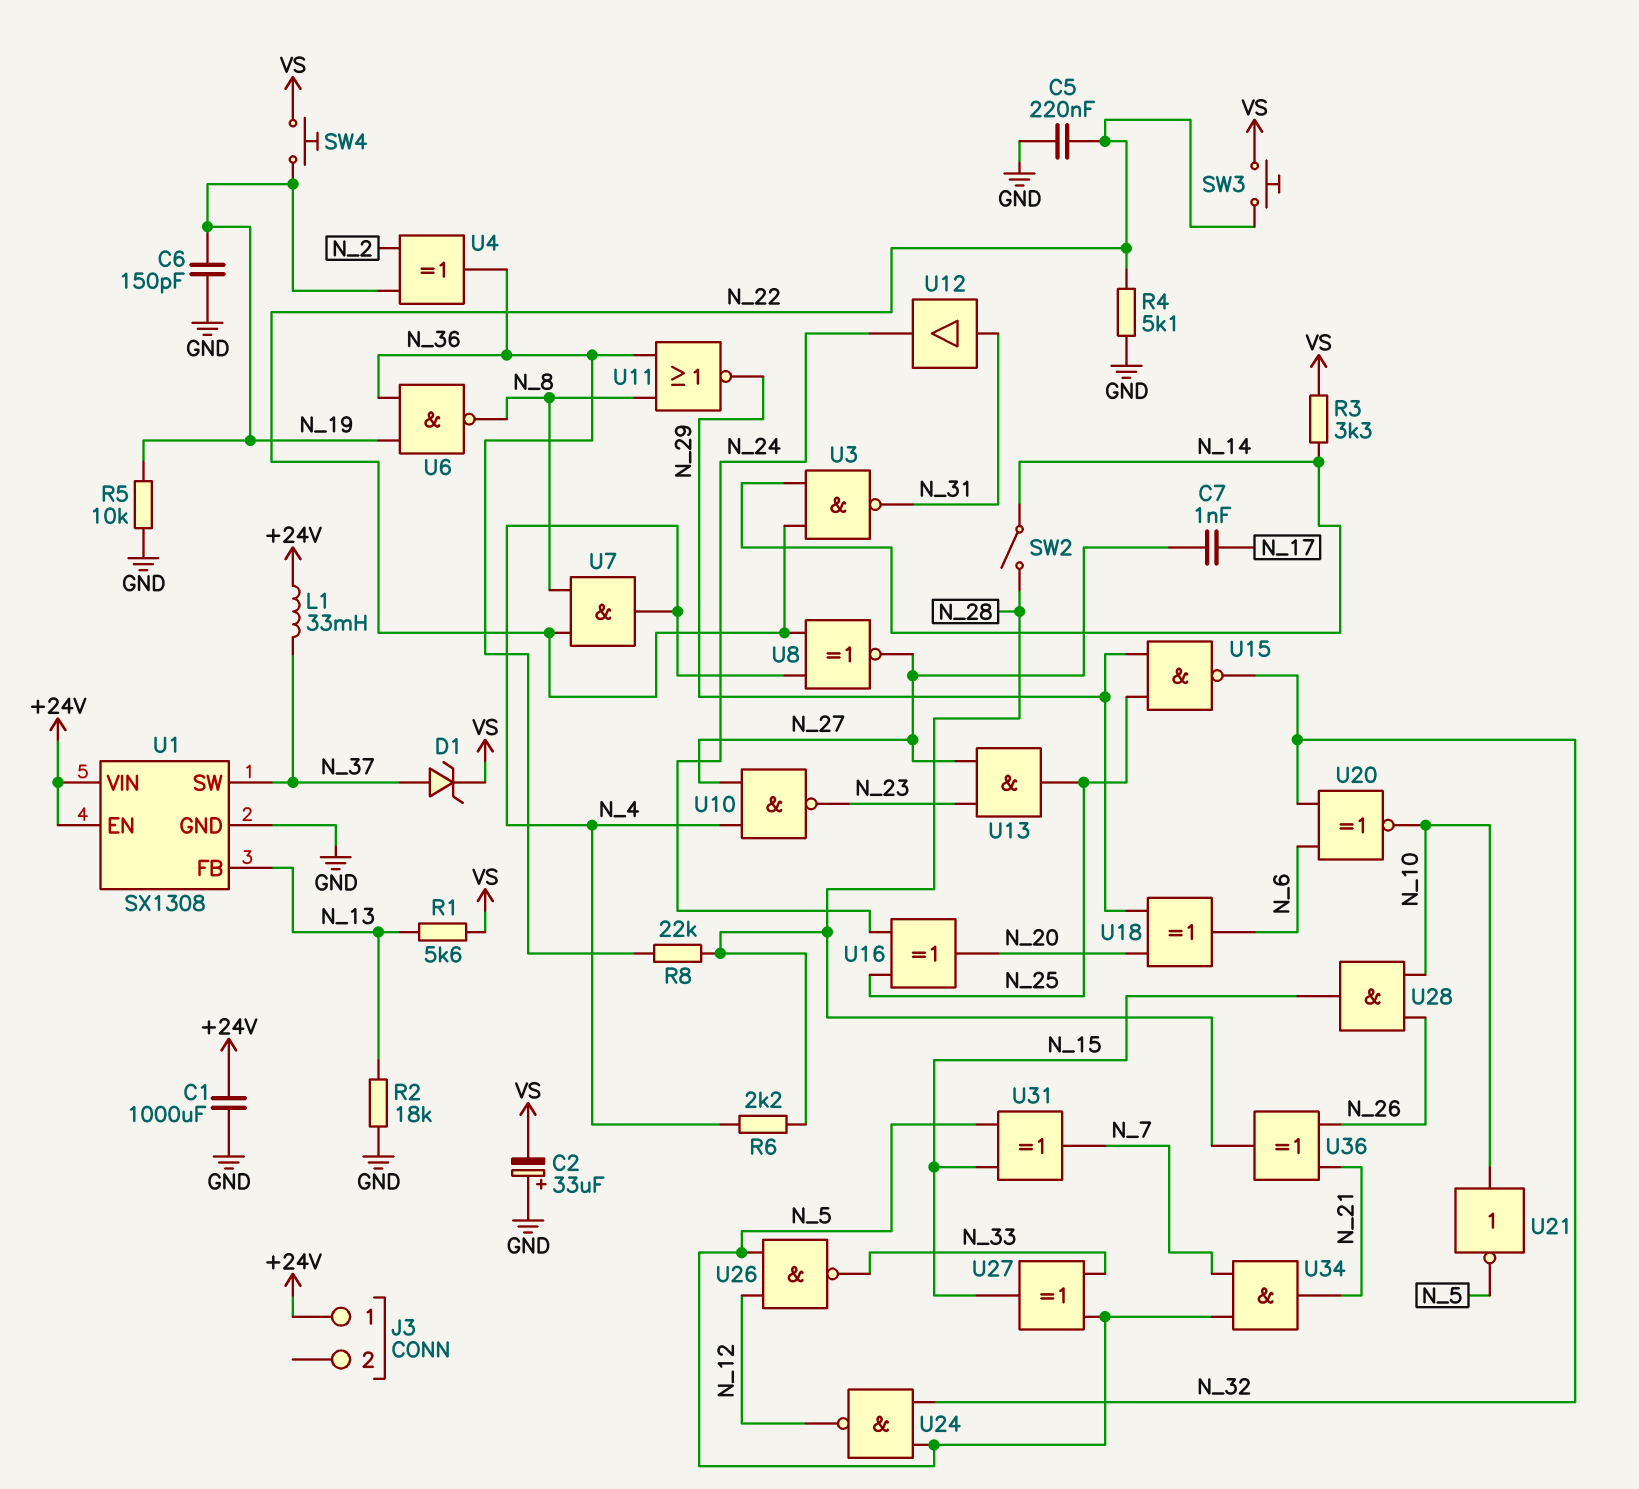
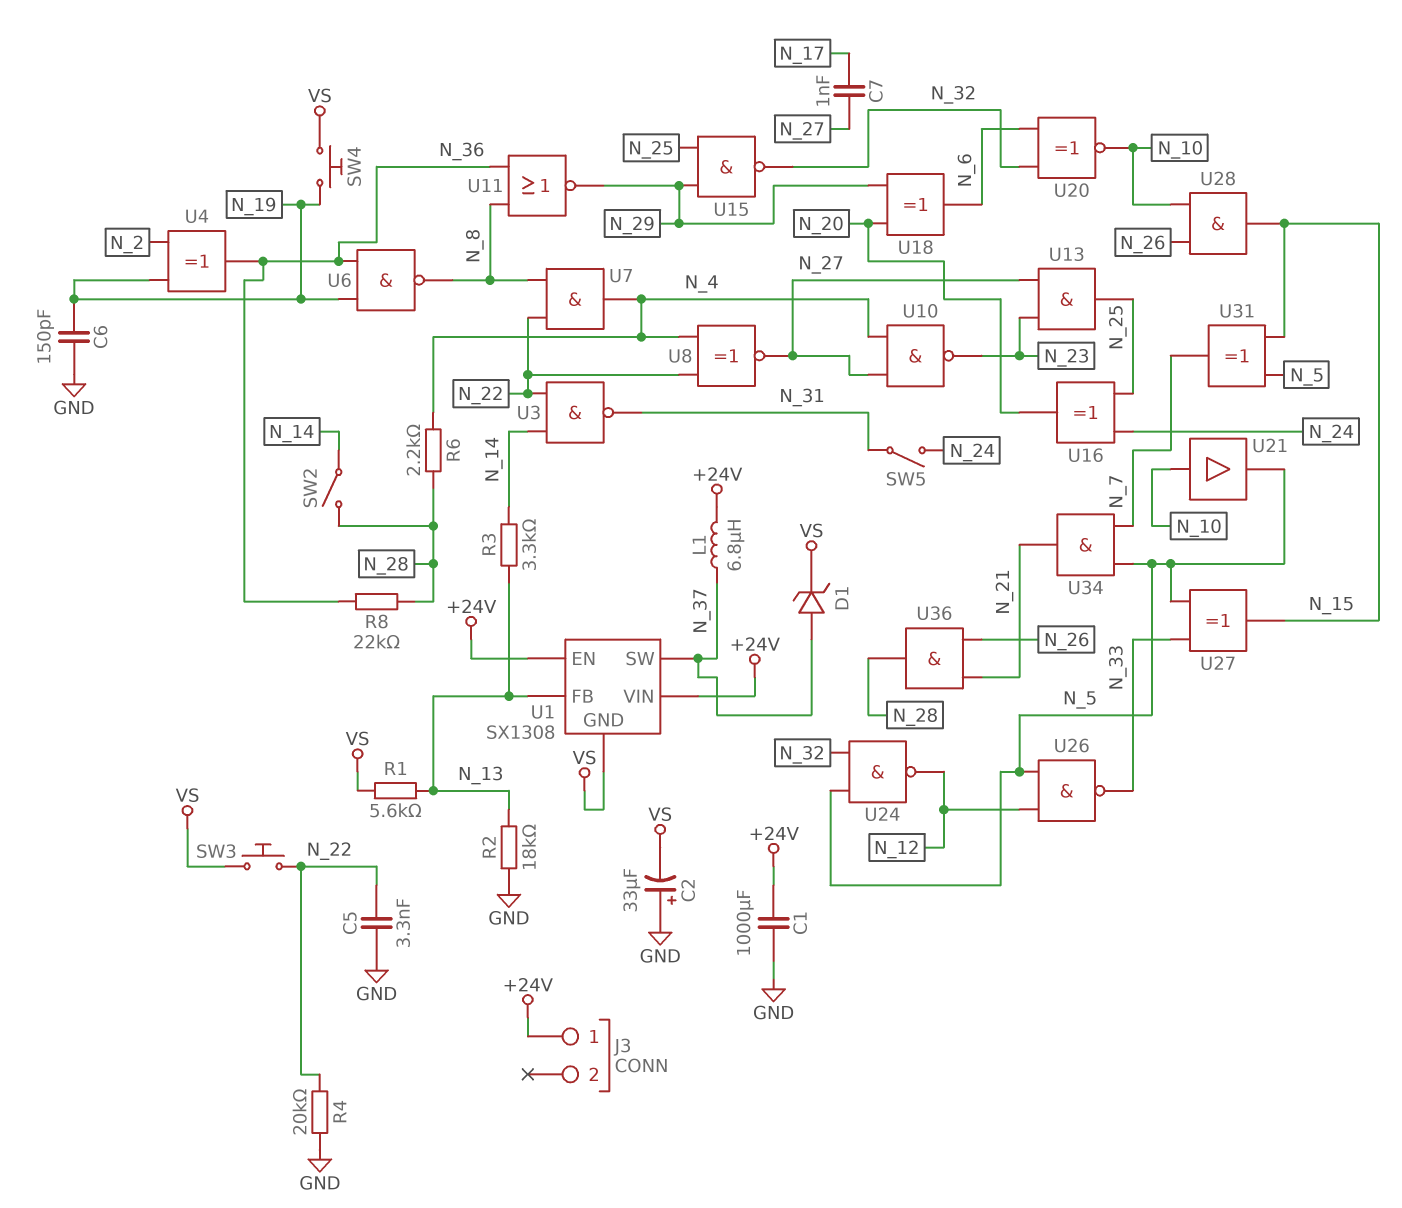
C5: 220nF (GND, N_22) -> 3.3nF (GND, N_22)
L1: 33mH (+24V, N_37) -> 6.8uH (+24V, N_37)
R3: 3.3k (N_14, VS) -> 3.3k (N_13, N_14)
R4: 5.1k (GND, N_22) -> 20k (GND, N_22)
R5: 10k (GND, N_19) -> none
SW5: none -> switch (N_24, N_31)
U1 pin GND: GND -> VS
U12: buffer (in N_31, out N_24) -> none
U21: NOT (in N_10, out N_5) -> buffer (in N_10, out N_5)
U36: XOR (in N_21, in N_26, out N_28) -> AND (in N_21, in N_26, out N_28)

